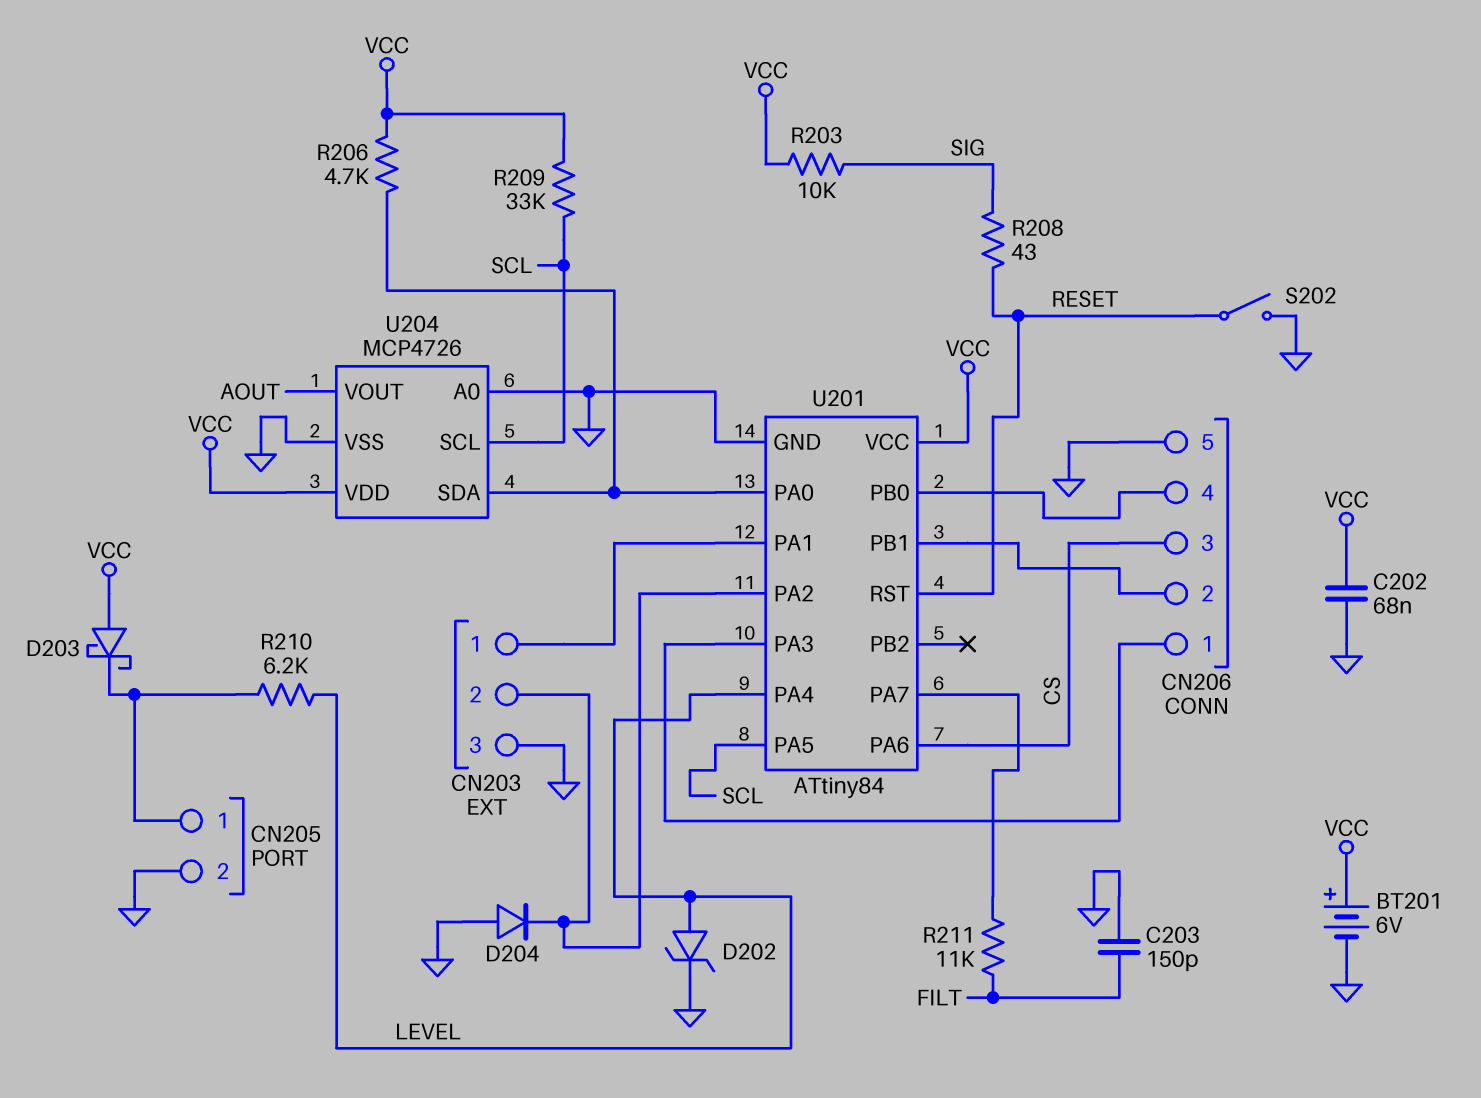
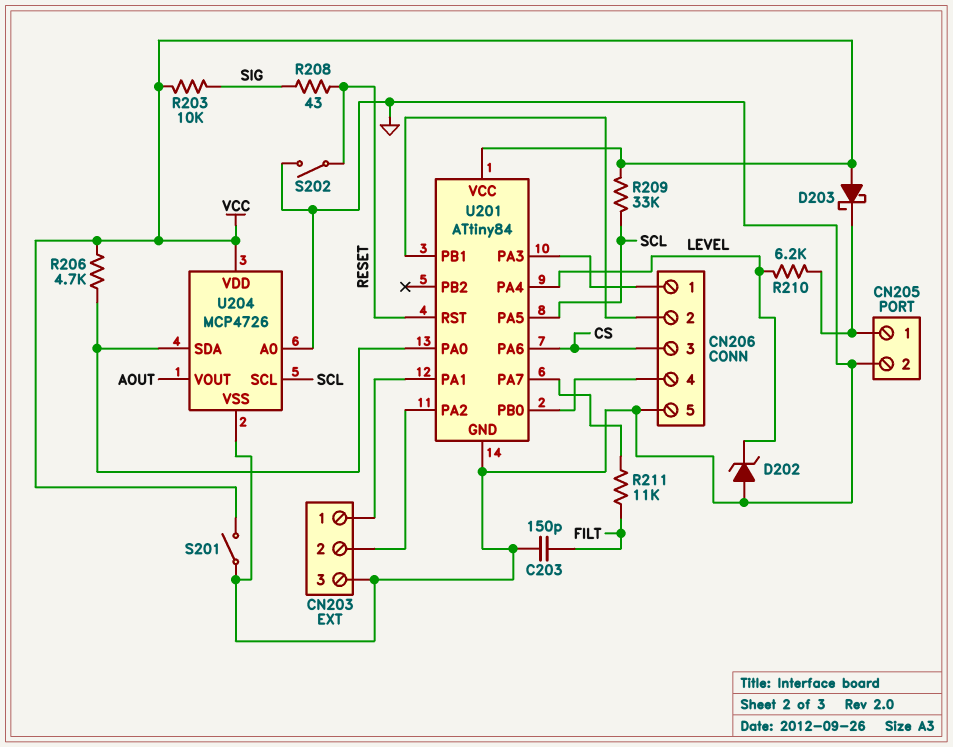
BT201: 6V (plus VCC, minus GND) -> none
C202: 68nF (GND, VCC) -> none
D202: zener (A LEVEL, K GND) -> zener (A GND, K LEVEL)
D204: diode (A GND, K CN203/2) -> none
S201: none -> switch (GND, VCC)

